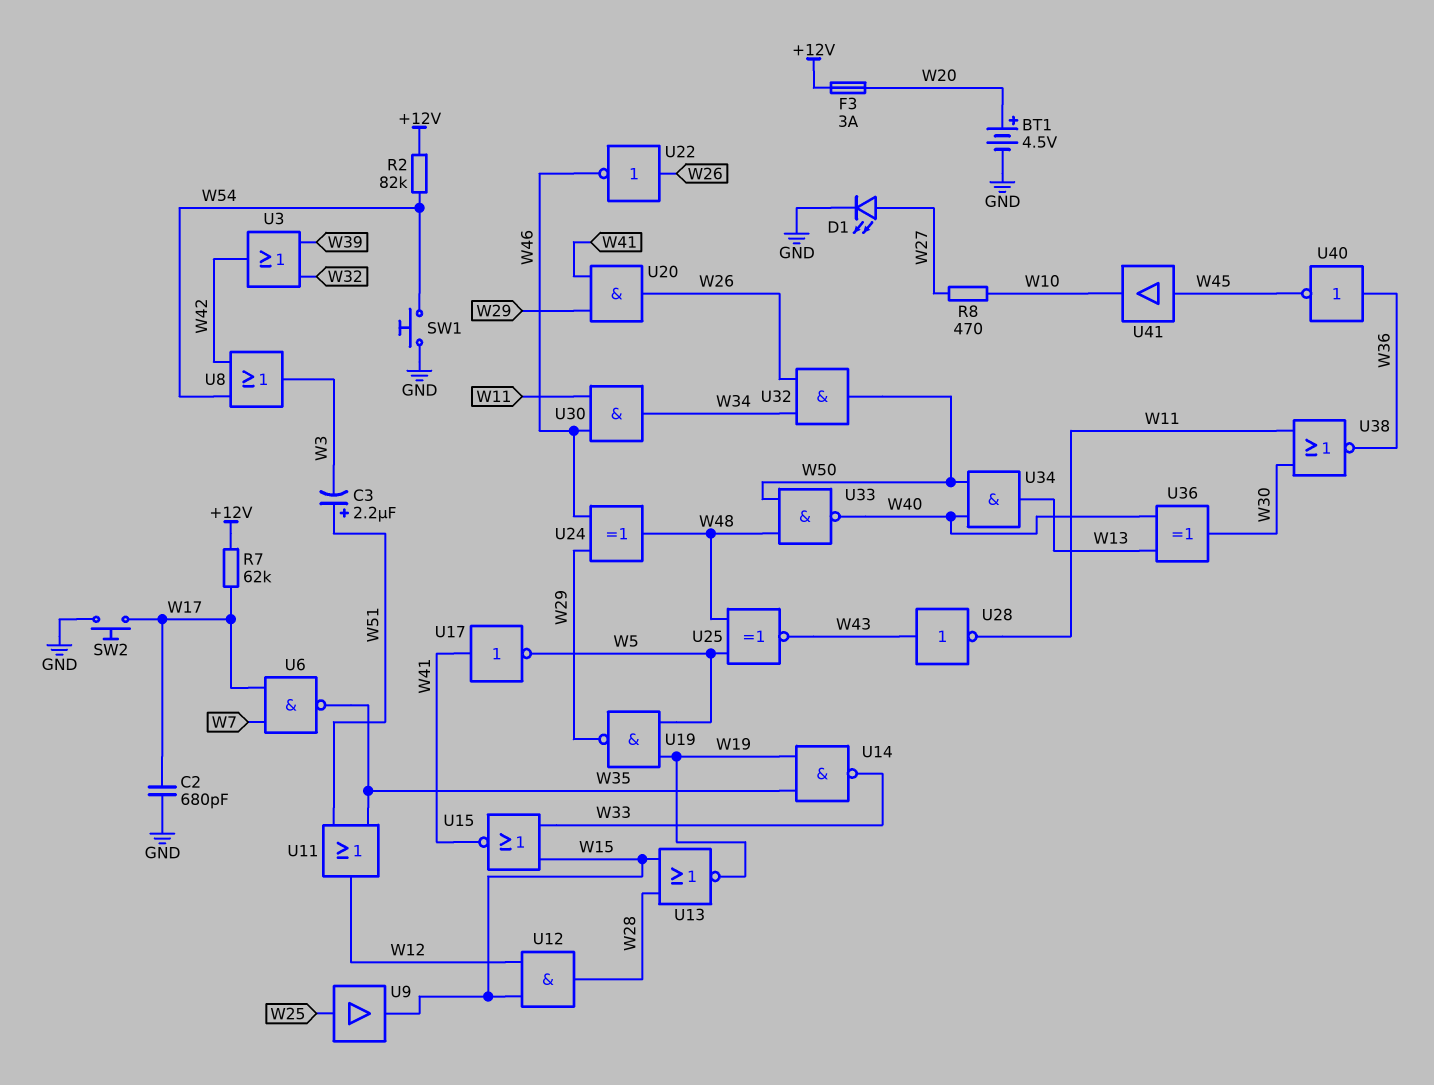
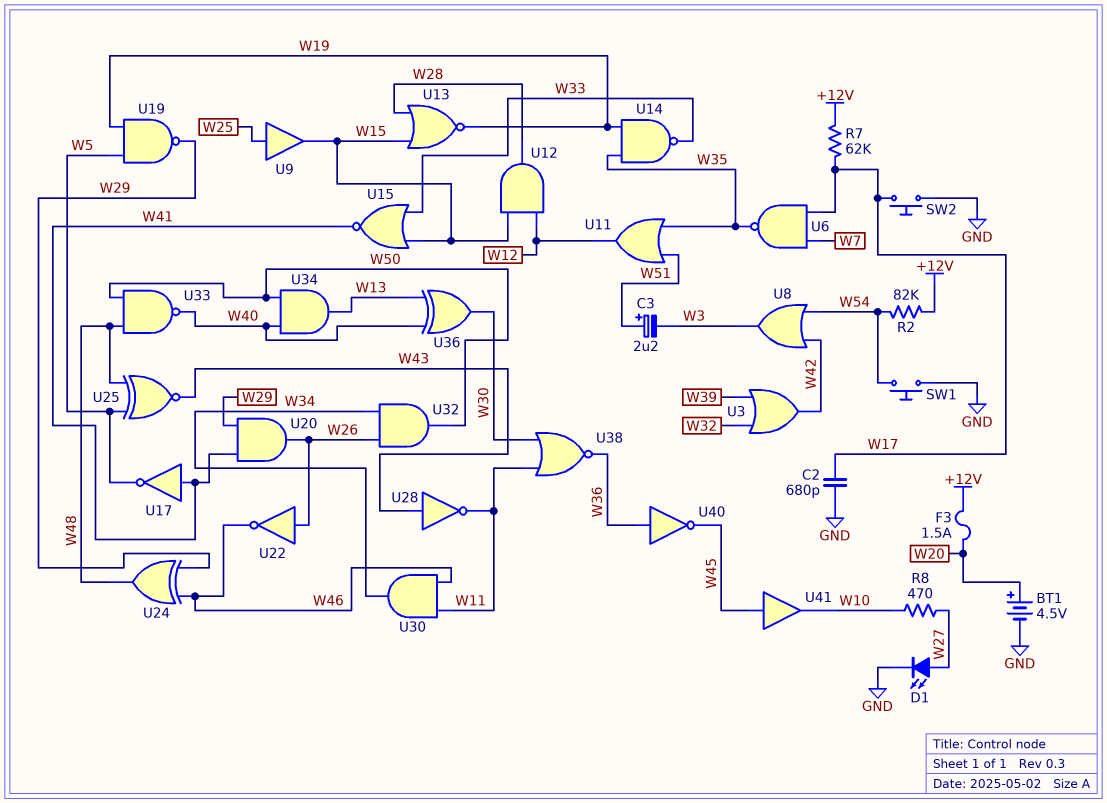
F3: 3A (+12V, W20) -> 1.5A (+12V, W20)

